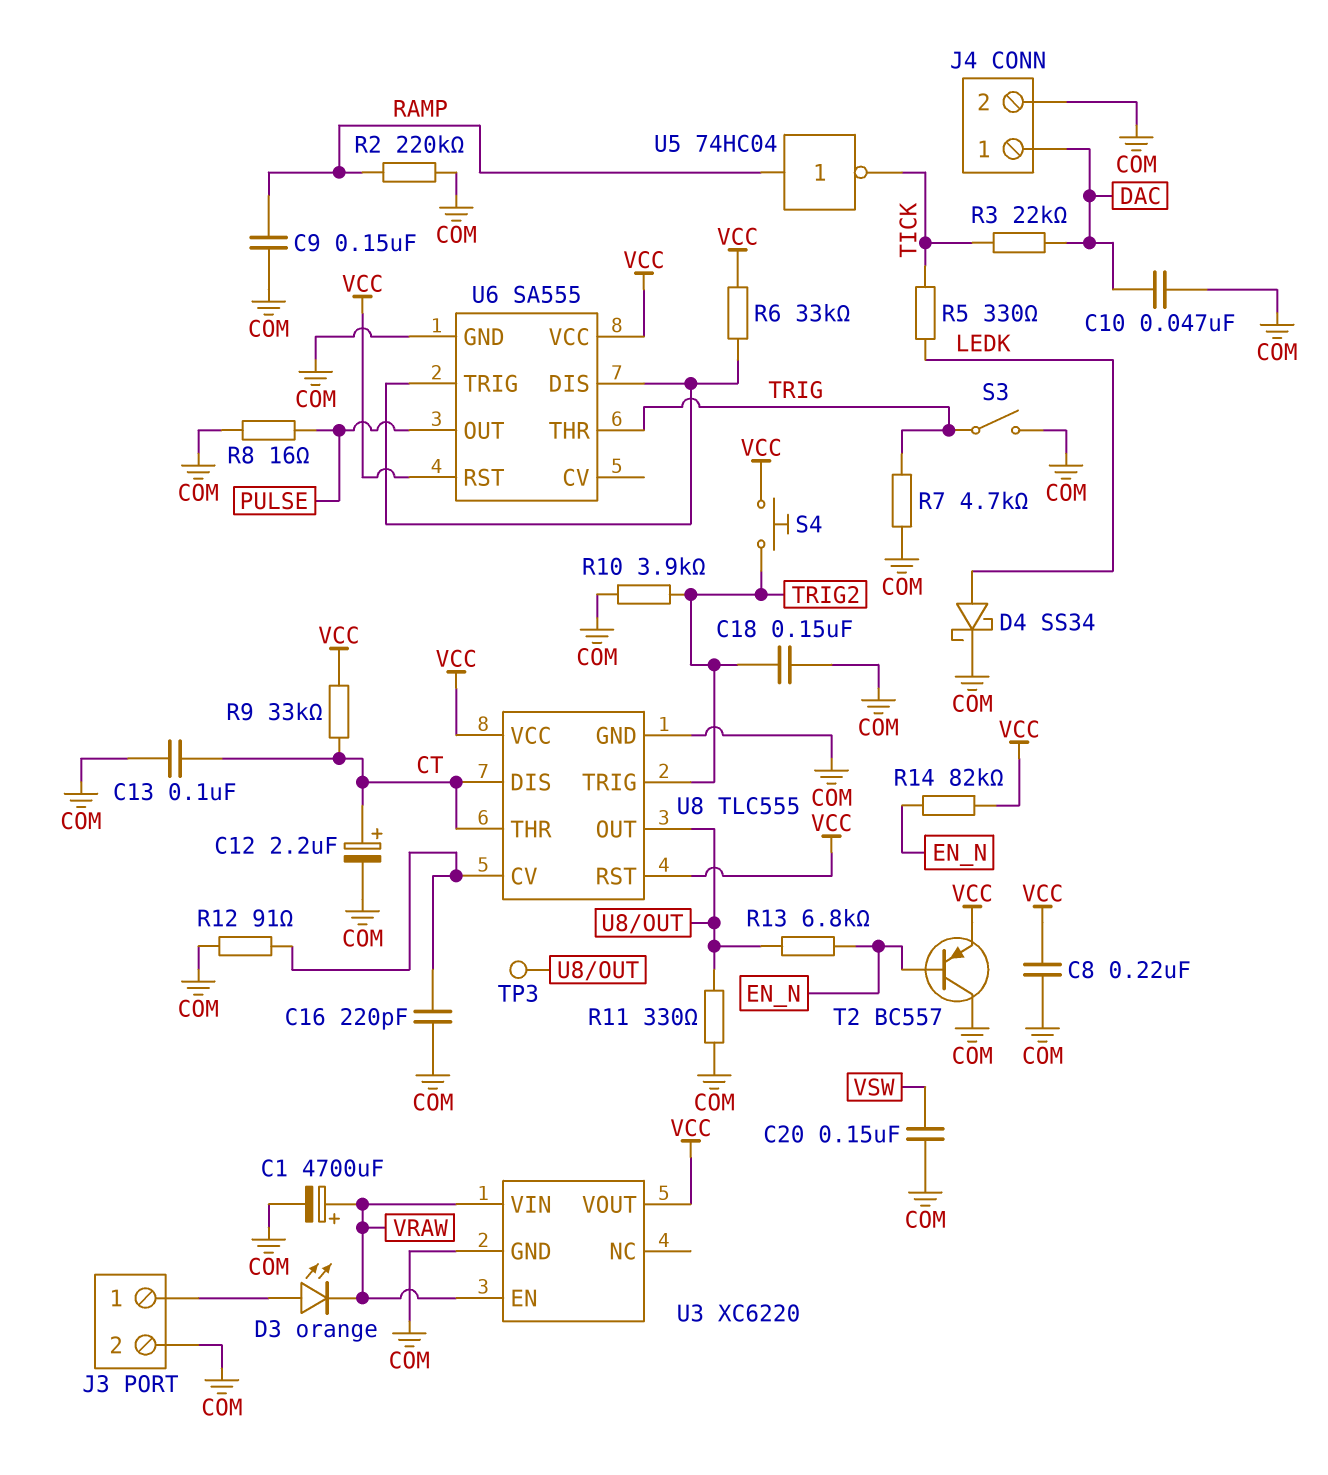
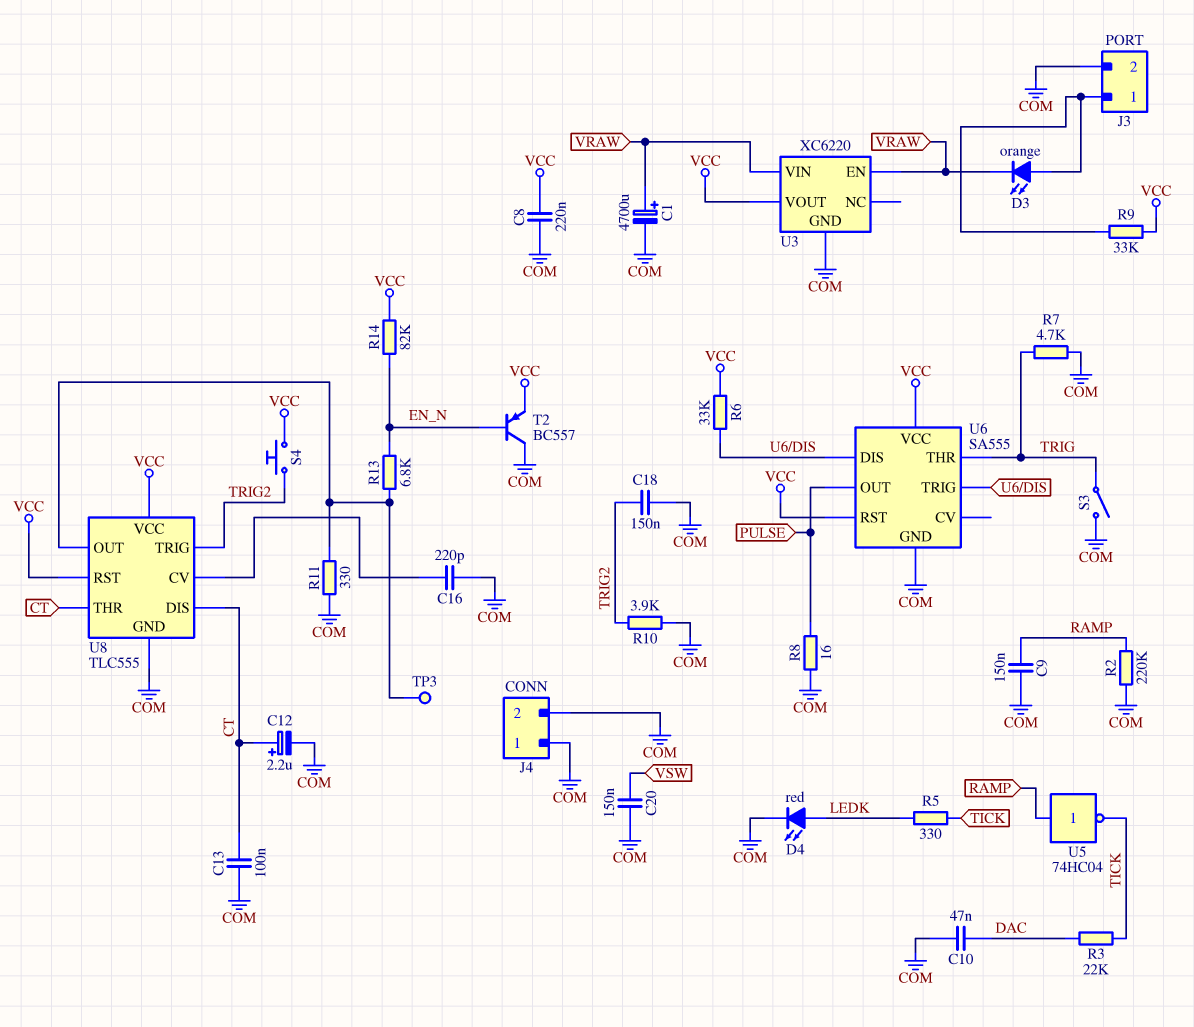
D4: schottky SS34 (A LEDK, K COM) -> LED red (A LEDK, K COM)
J4 pin 1: DAC -> COM
R9: 33k (CT, VCC) -> 33k (J3/1, VCC)
R12: 91 (COM, U8/CV) -> none

